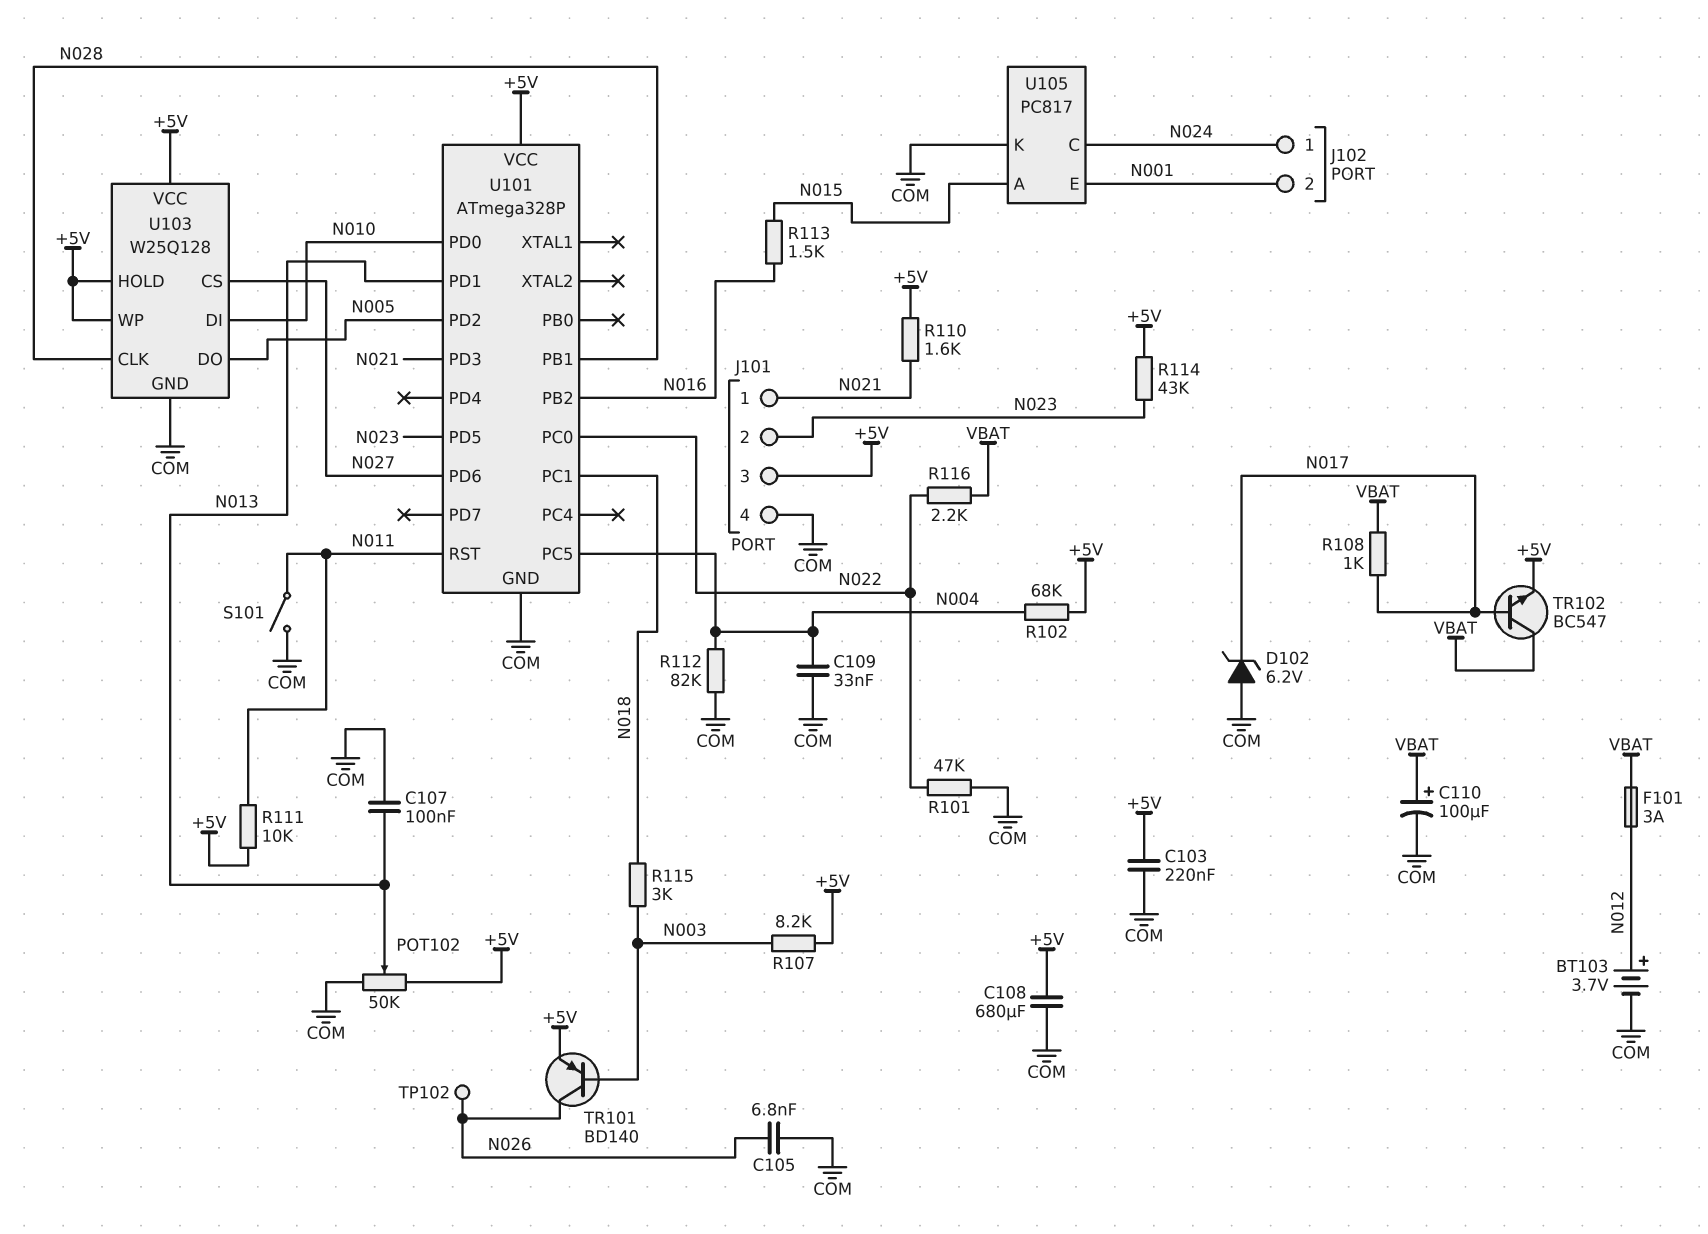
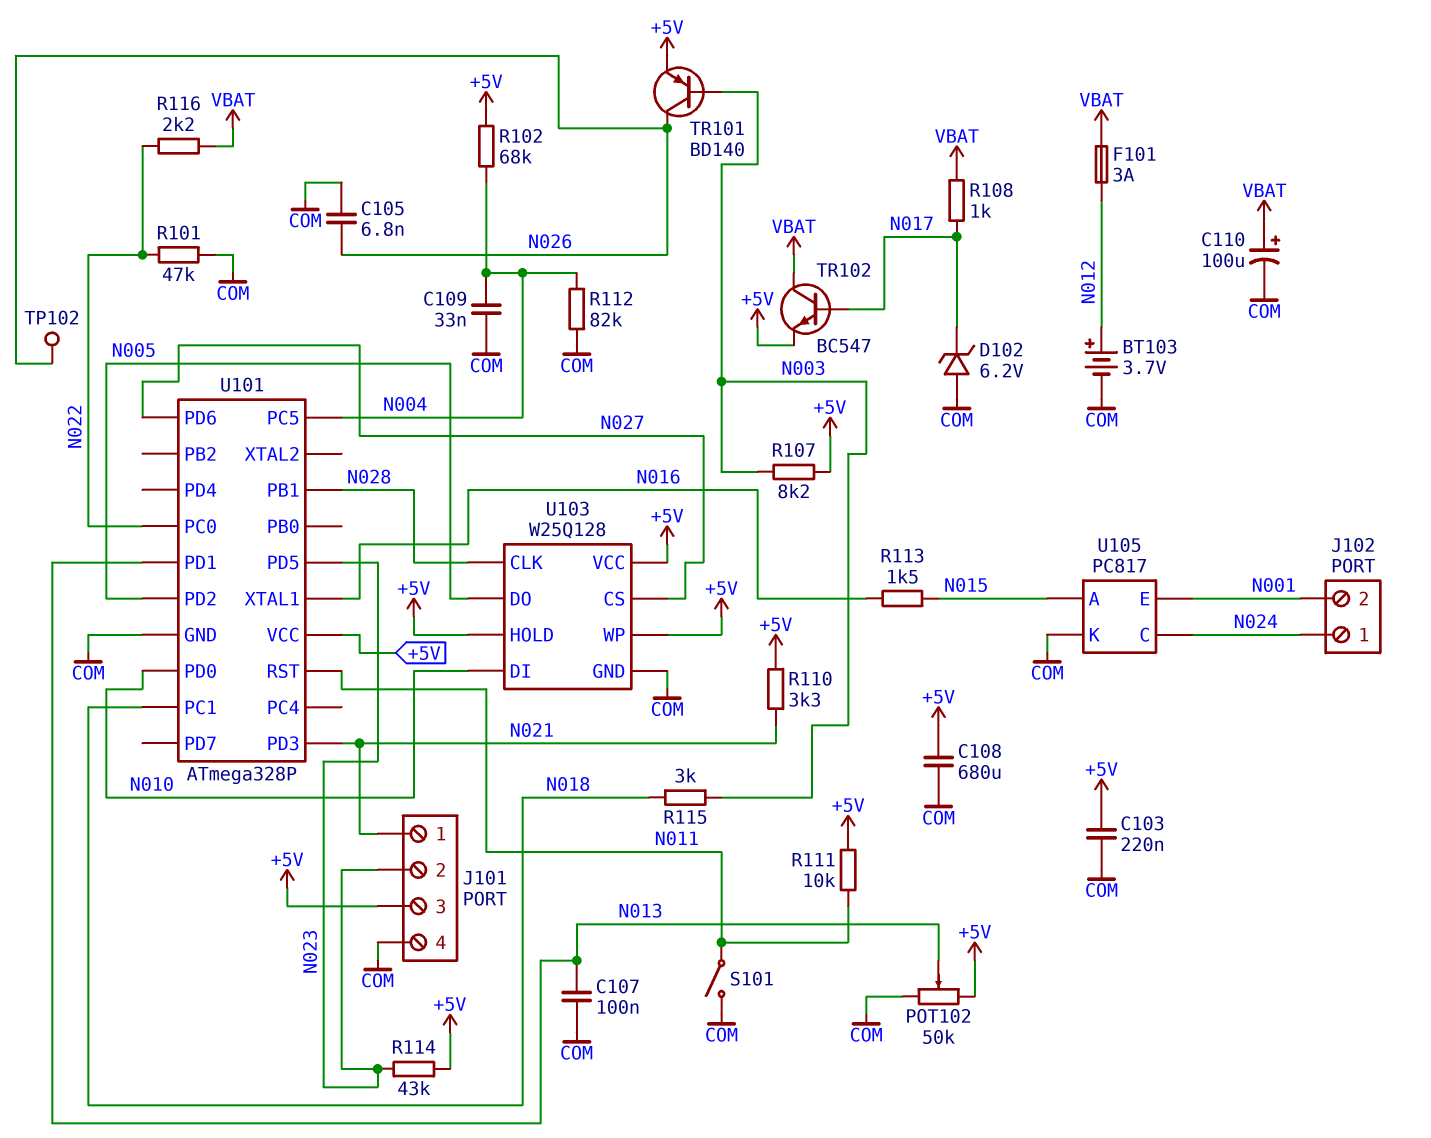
R110: 1.6k (+5V, N021) -> 3.3k (+5V, N021)
U101 pin PB2: N016 -> none
U101 pin XTAL1: none -> N016

